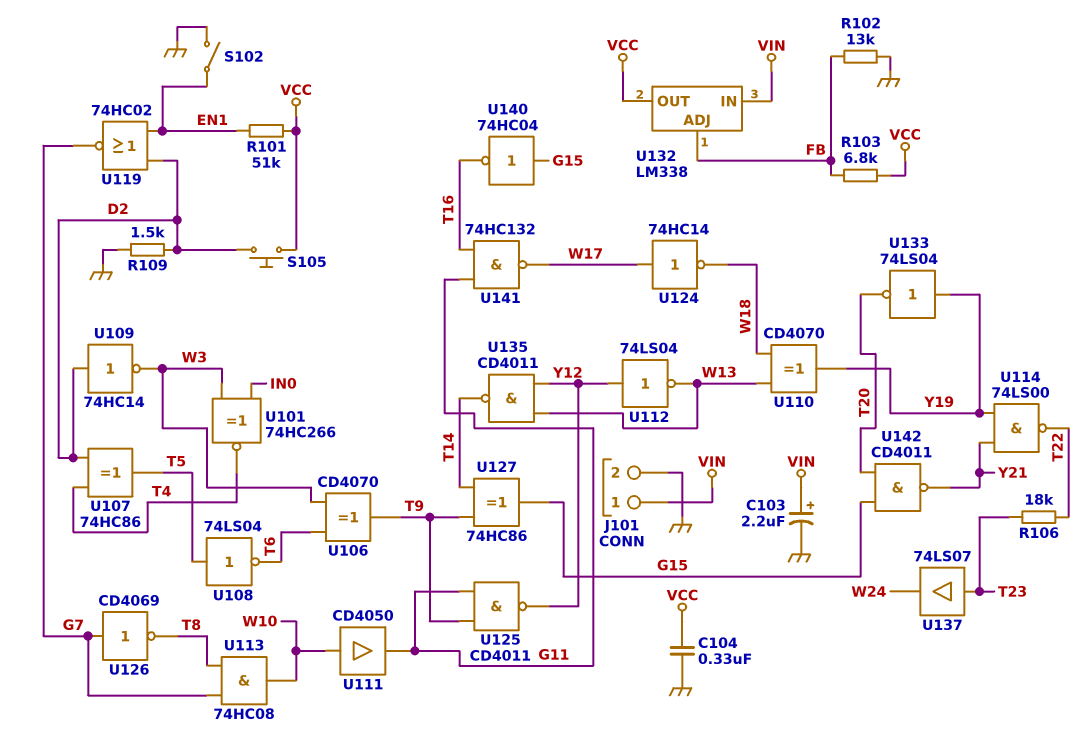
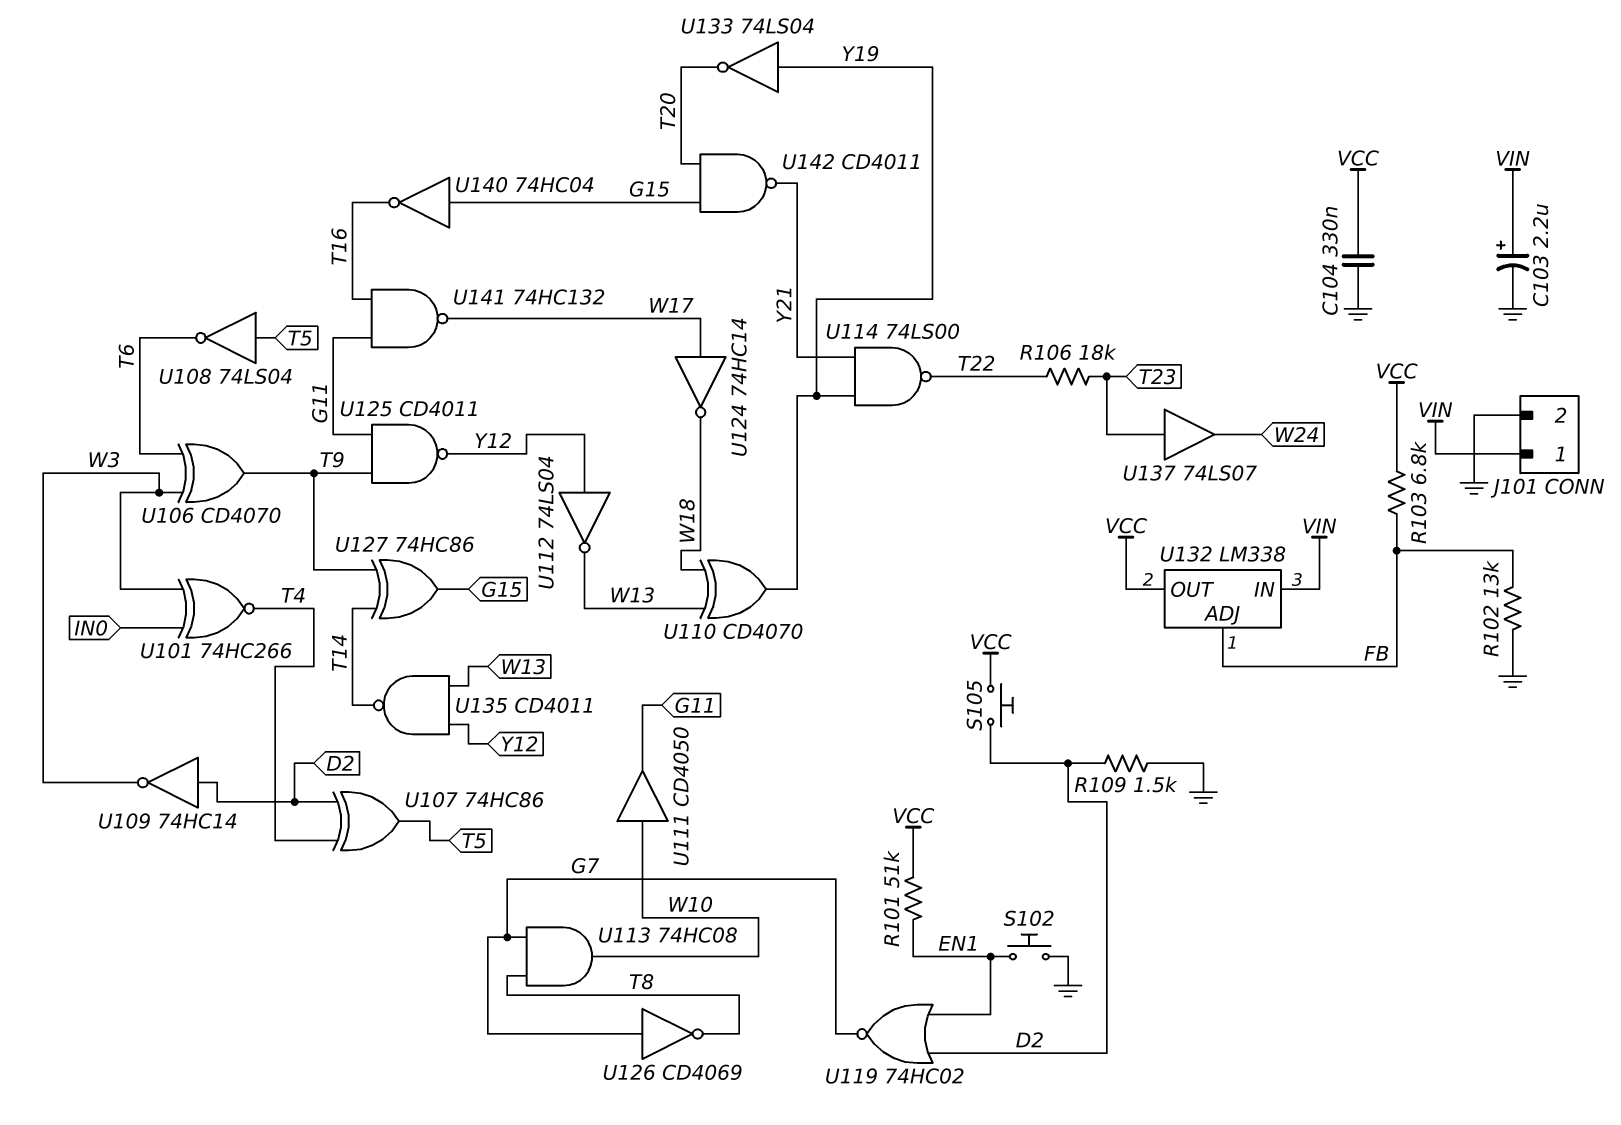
S102: switch (EN1, GND) -> button (EN1, GND)

